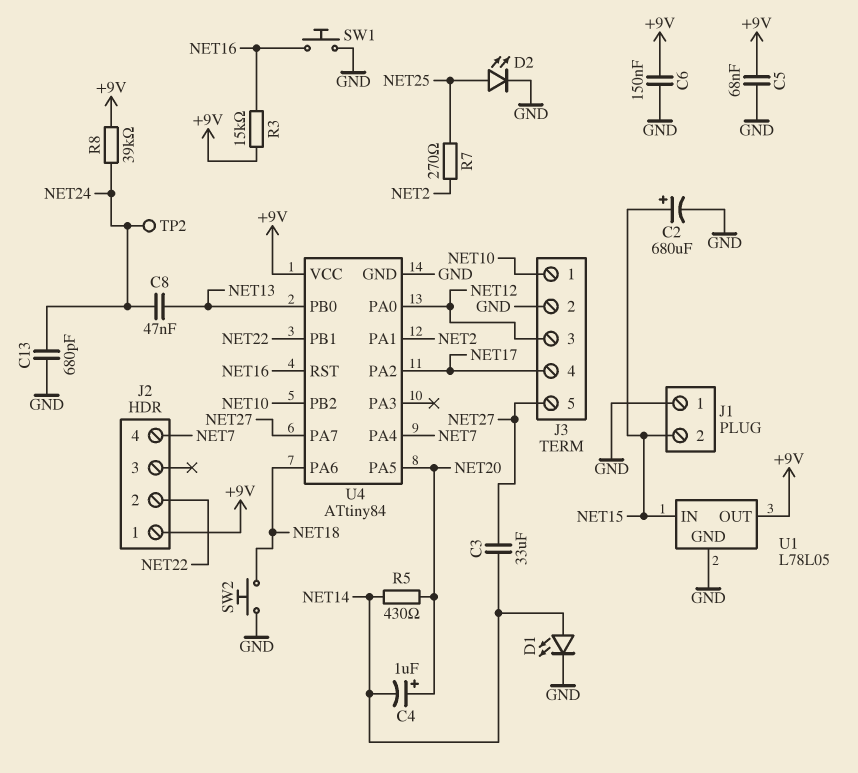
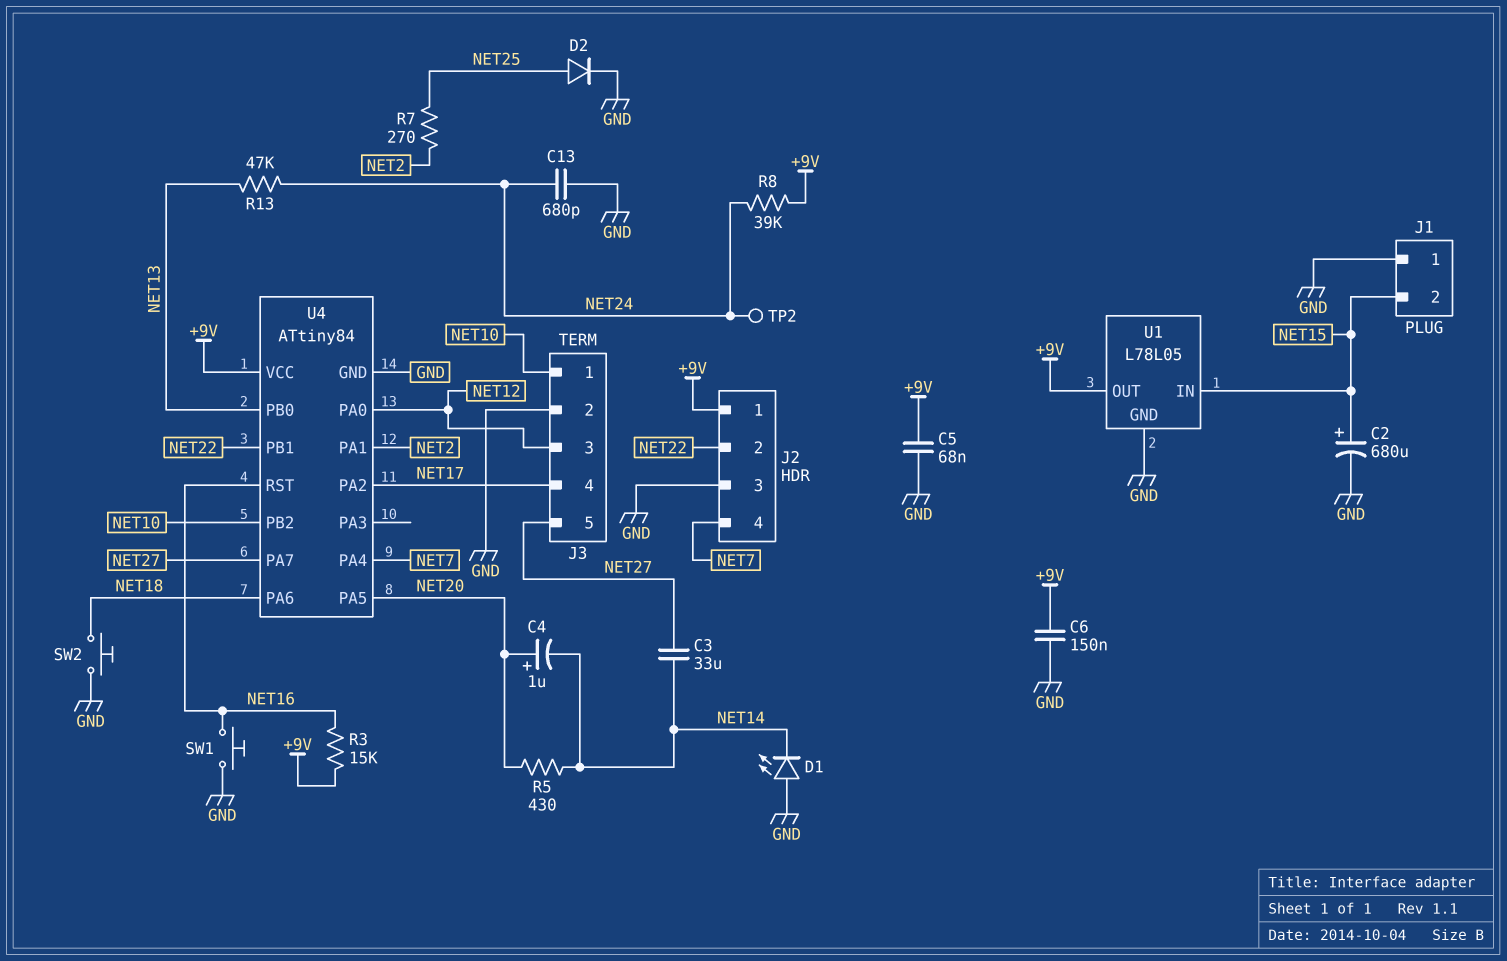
C8: 47nF (NET13, NET24) -> none
D1: LED (A NET14, K GND) -> LED (A GND, K NET14)
D2: LED (A NET25, K GND) -> diode (A NET25, K GND)
J2 pin 3: none -> GND
R13: none -> 47k (NET13, NET24)

